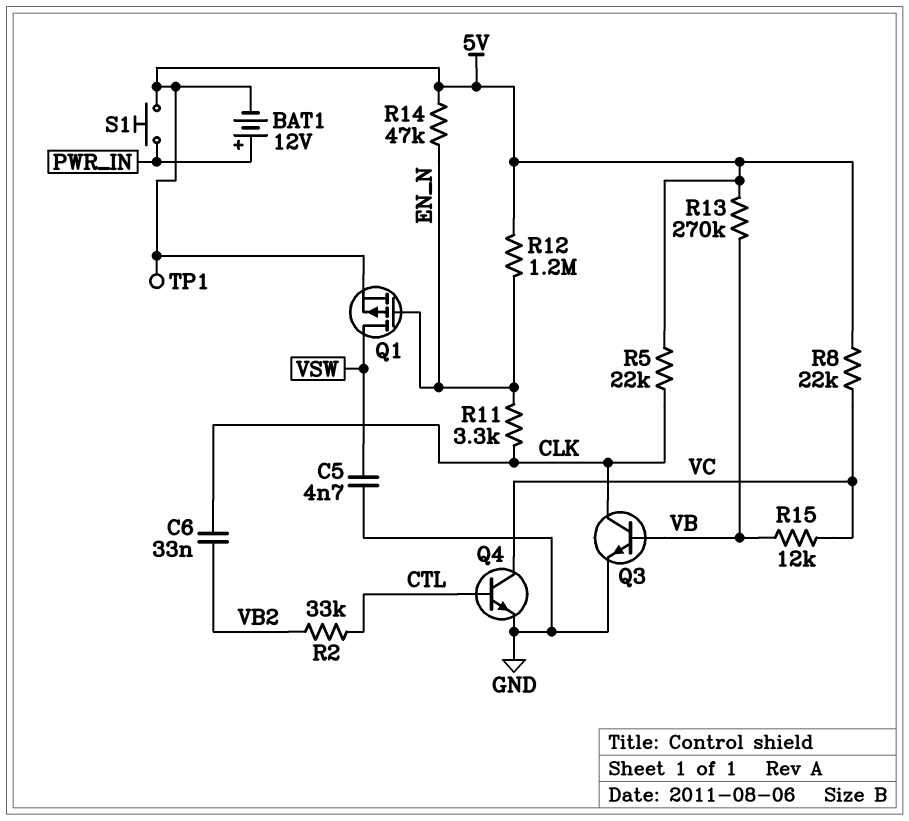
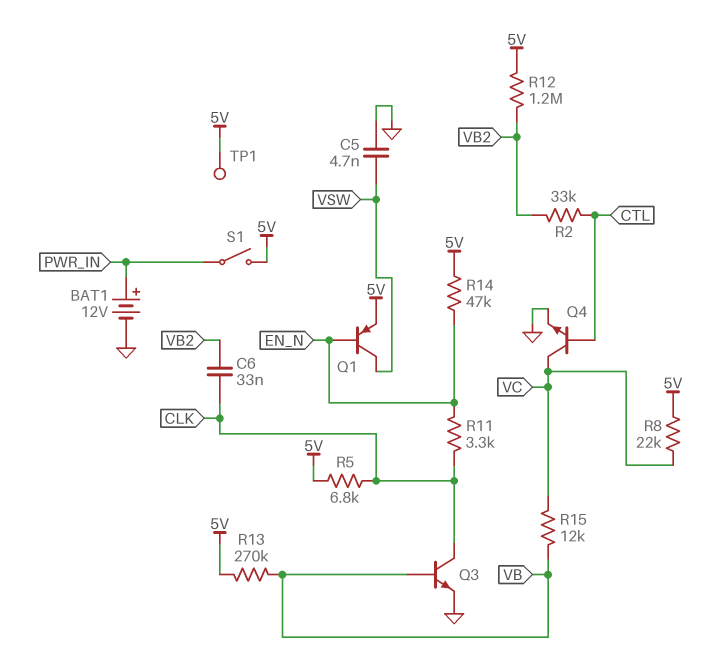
BAT1: 12V (plus PWR_IN, minus 5V) -> 12V (plus PWR_IN, minus GND)
Q1: PMOS (G EN_N, D VSW, S 5V) -> PNP (B EN_N, C VSW, E 5V)
R5: 22k (5V, CLK) -> 6.8k (5V, CLK)
R12: 1.2M (5V, EN_N) -> 1.2M (5V, VB2)
S1: button (5V, PWR_IN) -> switch (5V, PWR_IN)

